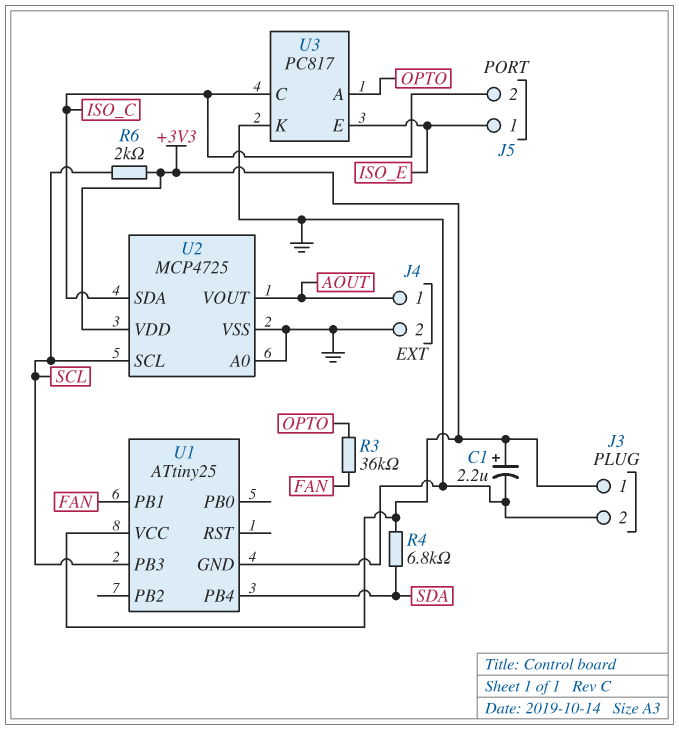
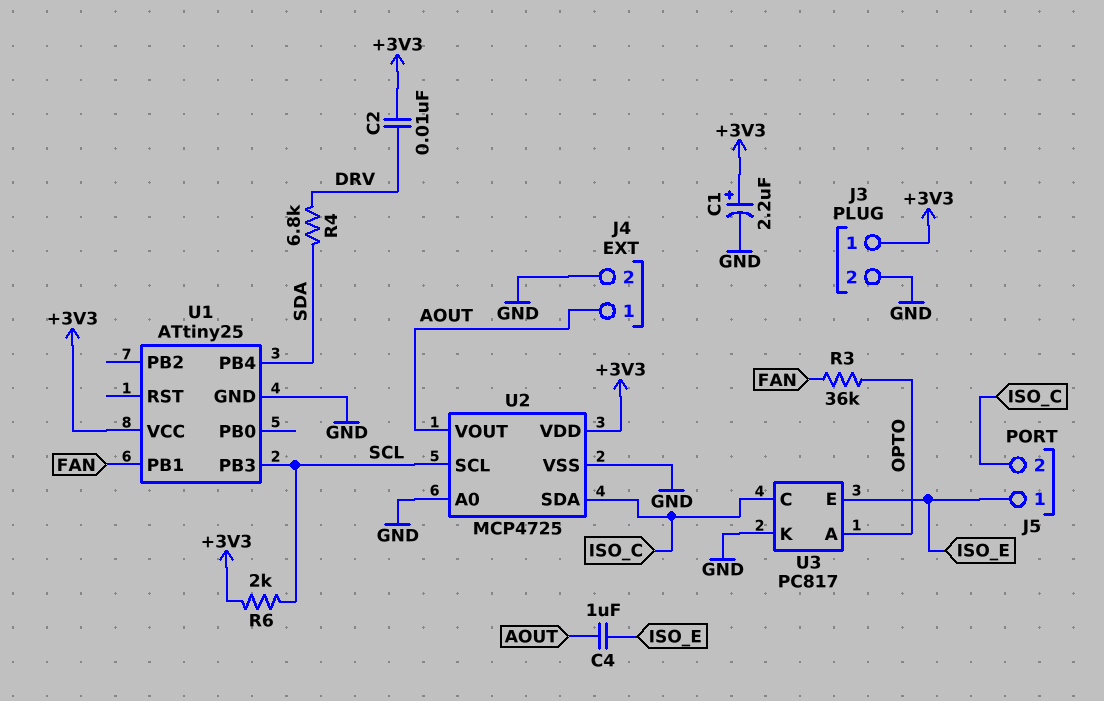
C2: none -> 10nF (+3V3, DRV)
C4: none -> 1uF (AOUT, ISO_E)
R4: 6.8k (+3V3, SDA) -> 6.8k (DRV, SDA)

